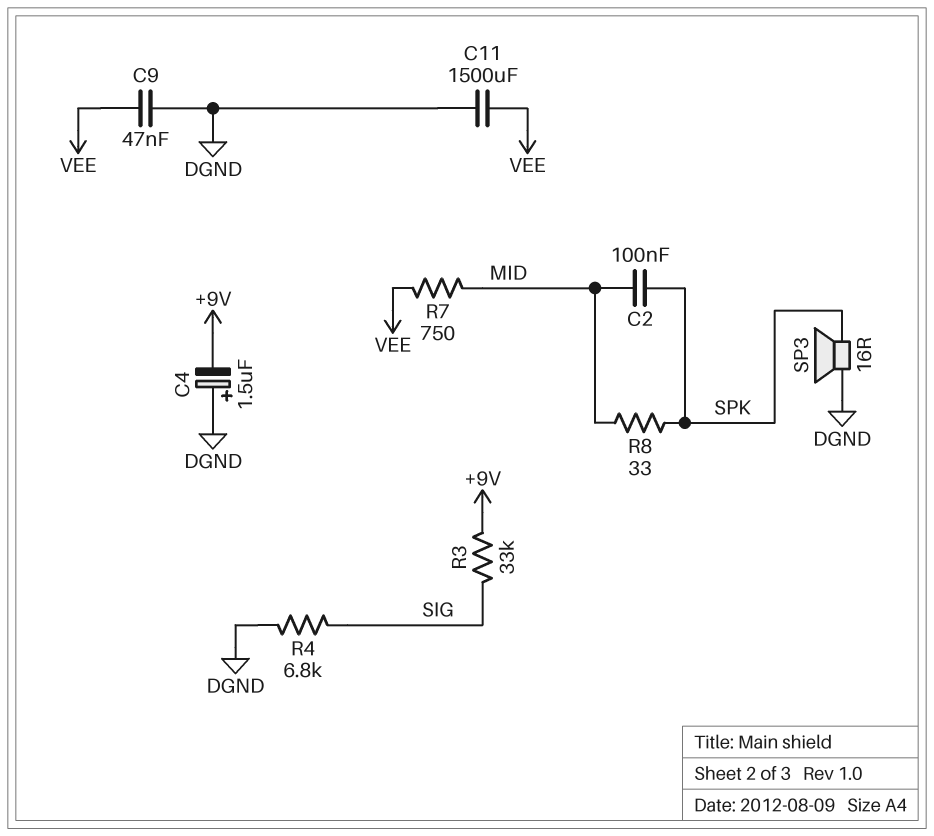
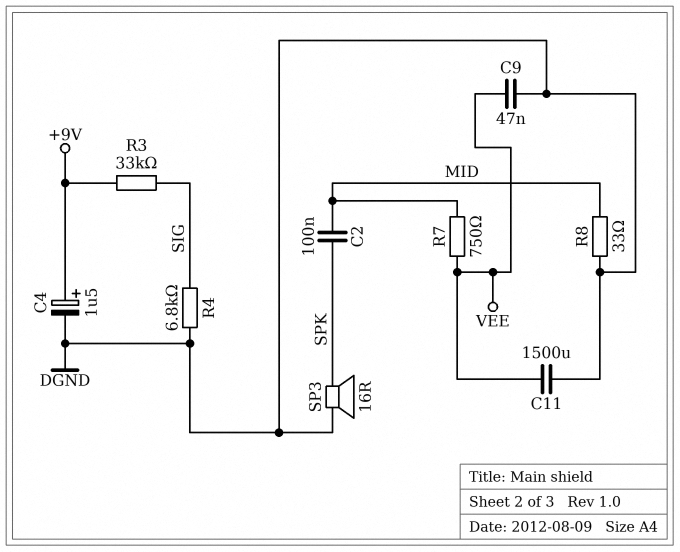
C4: 1.5uF (plus DGND, minus +9V) -> 1.5uF (plus +9V, minus DGND)
R8: 33 (MID, SPK) -> 33 (DGND, MID)

